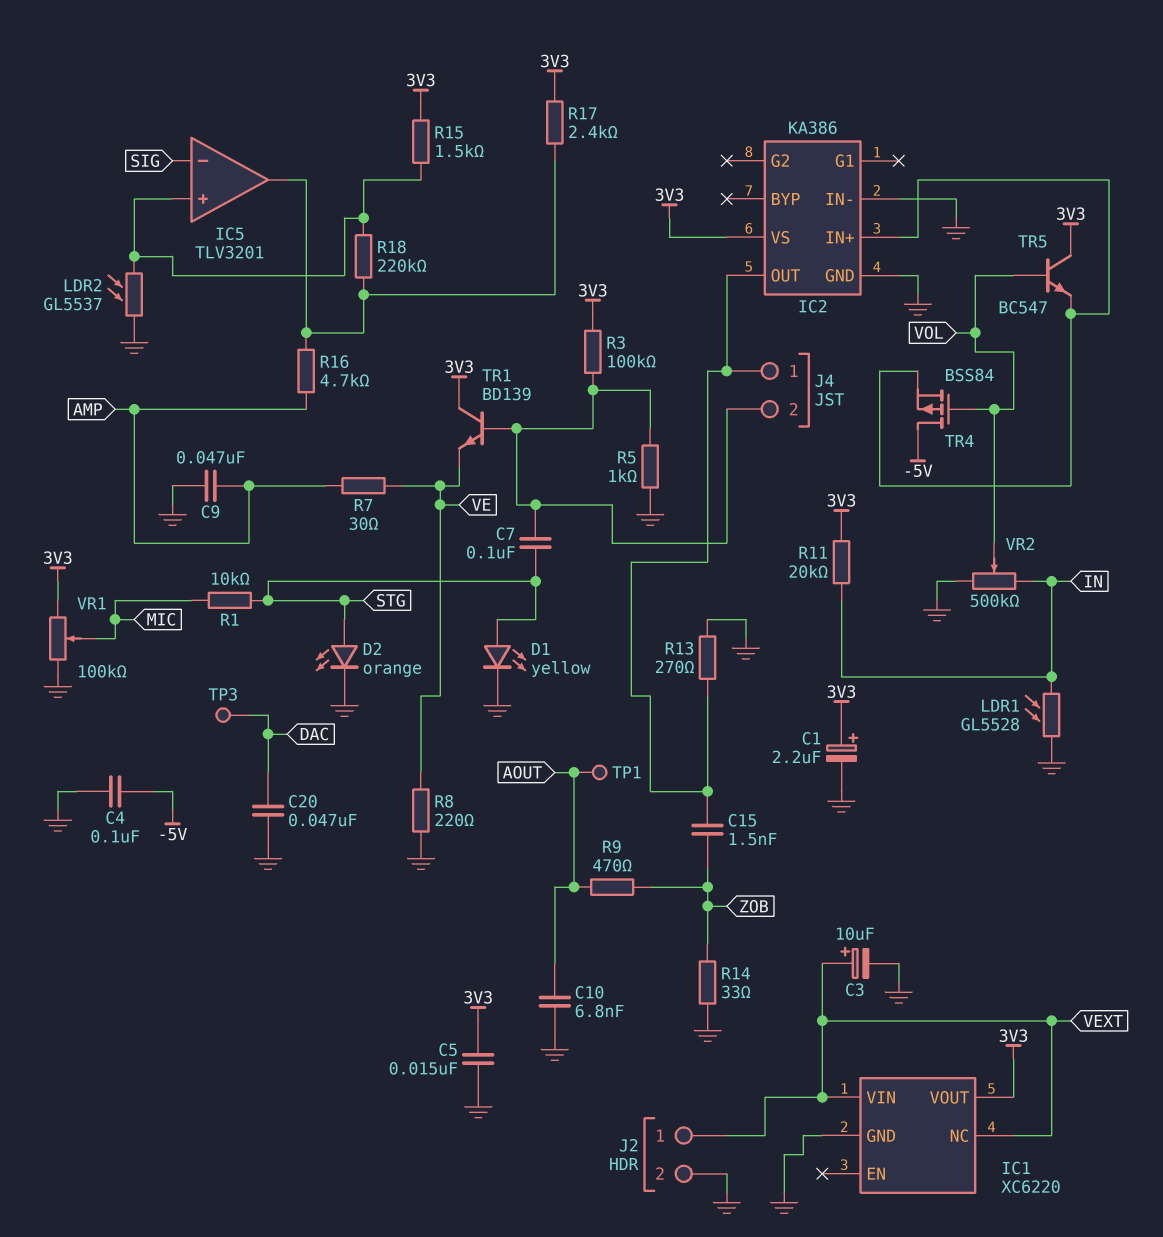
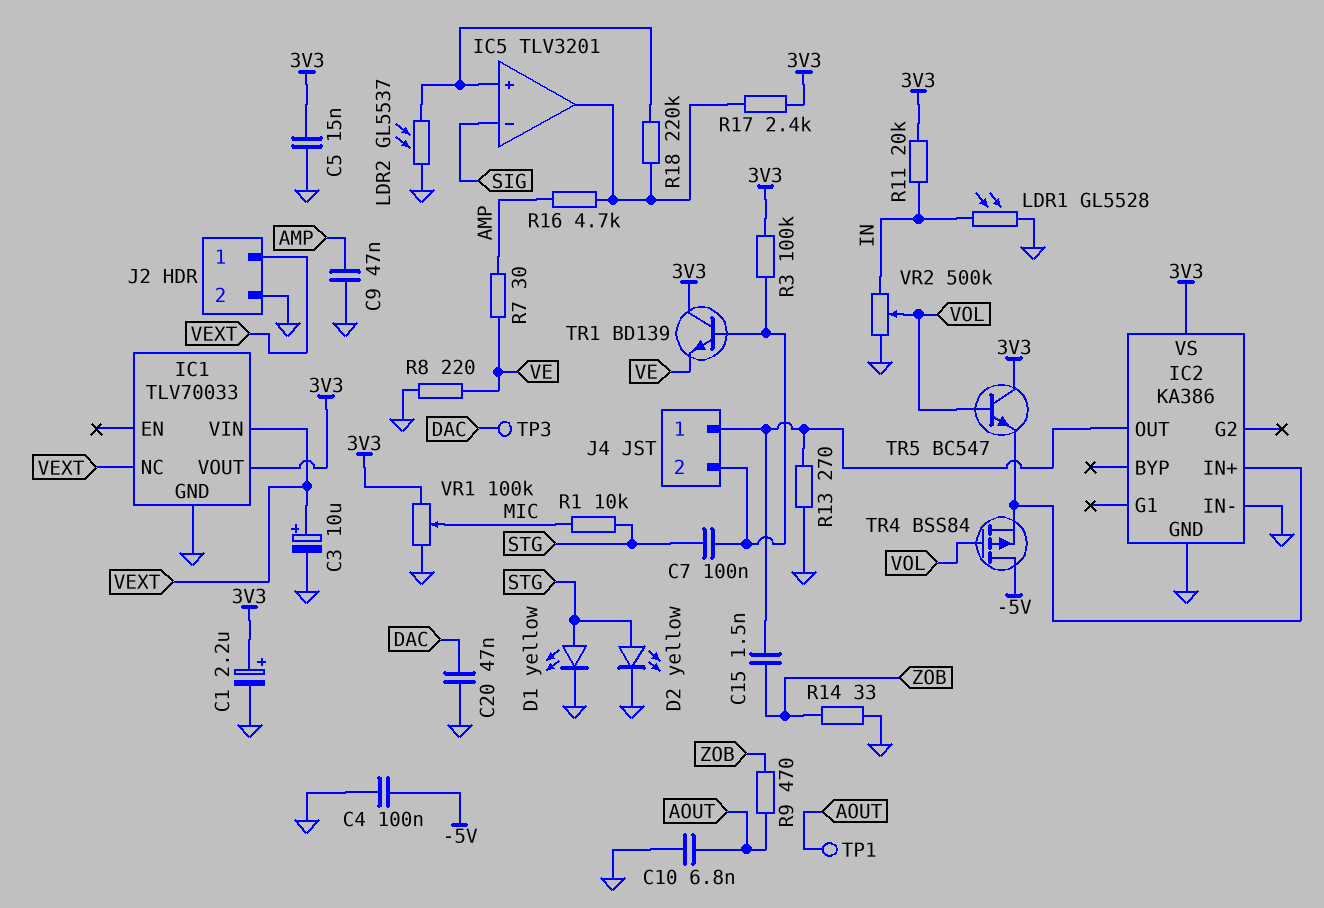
D2: LED orange (A STG, K GND) -> LED yellow (A STG, K GND)
IC1: XC6220 -> TLV70033
R5: 1k (GND, J4/2) -> none
R15: 1.5k (3V3, IC5/in+) -> none

